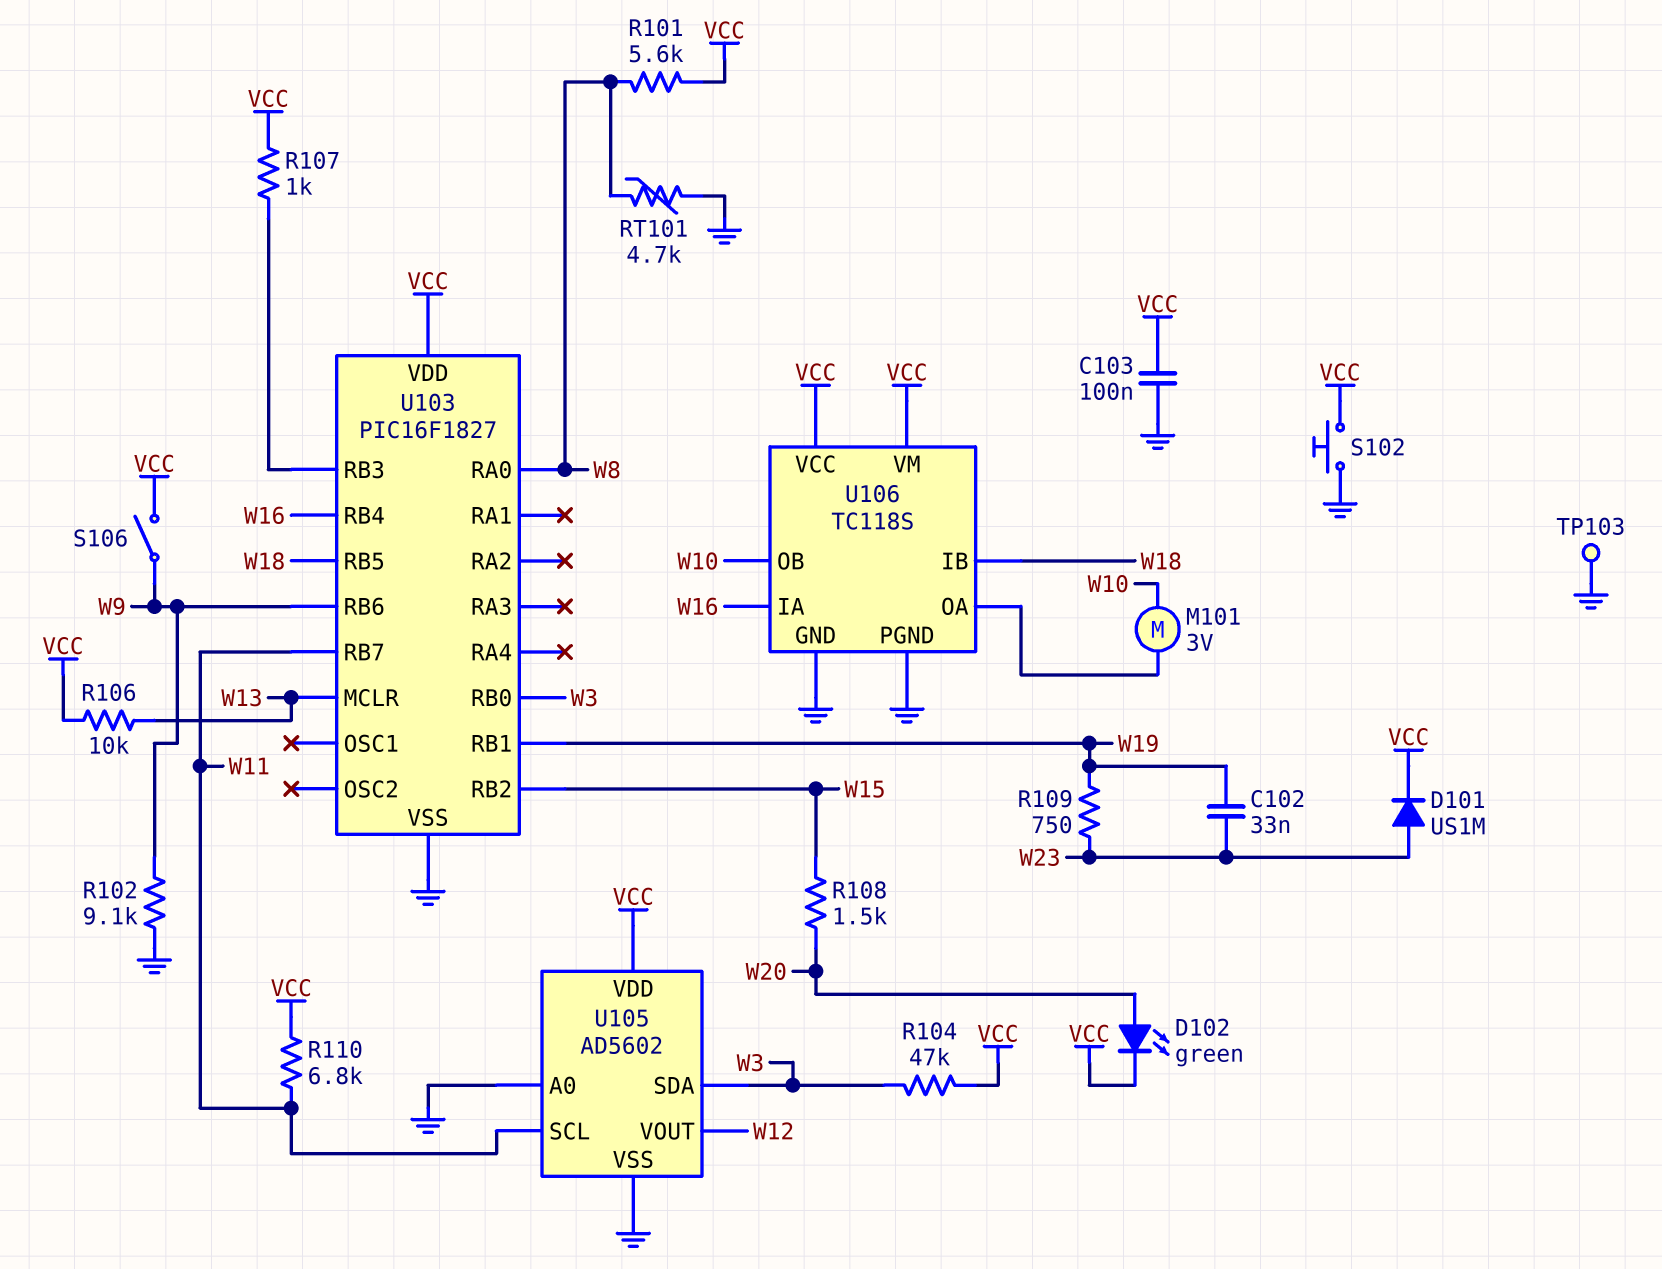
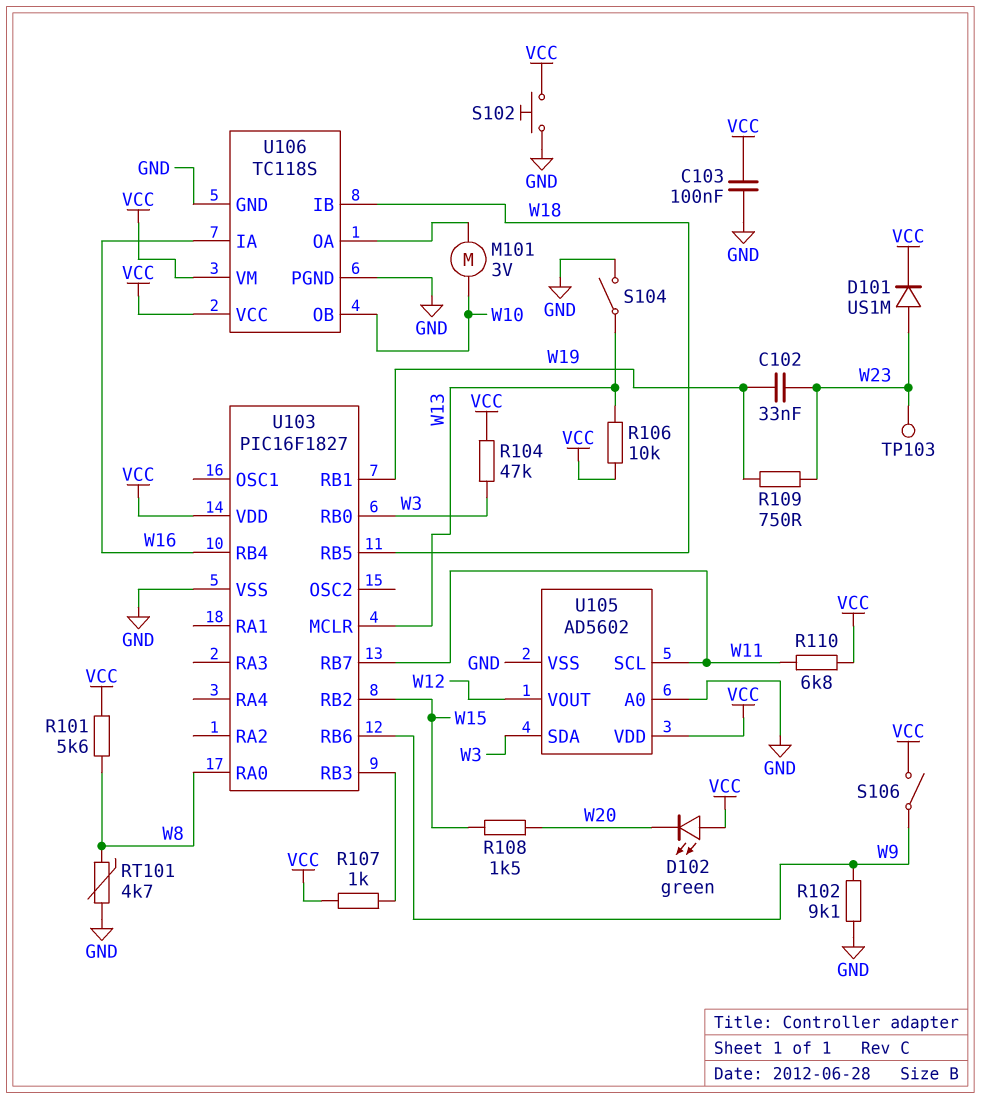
D102: LED green (A W20, K VCC) -> LED green (A VCC, K W20)
S104: none -> switch (GND, W13)
TP103: test point (GND) -> test point (W23)

